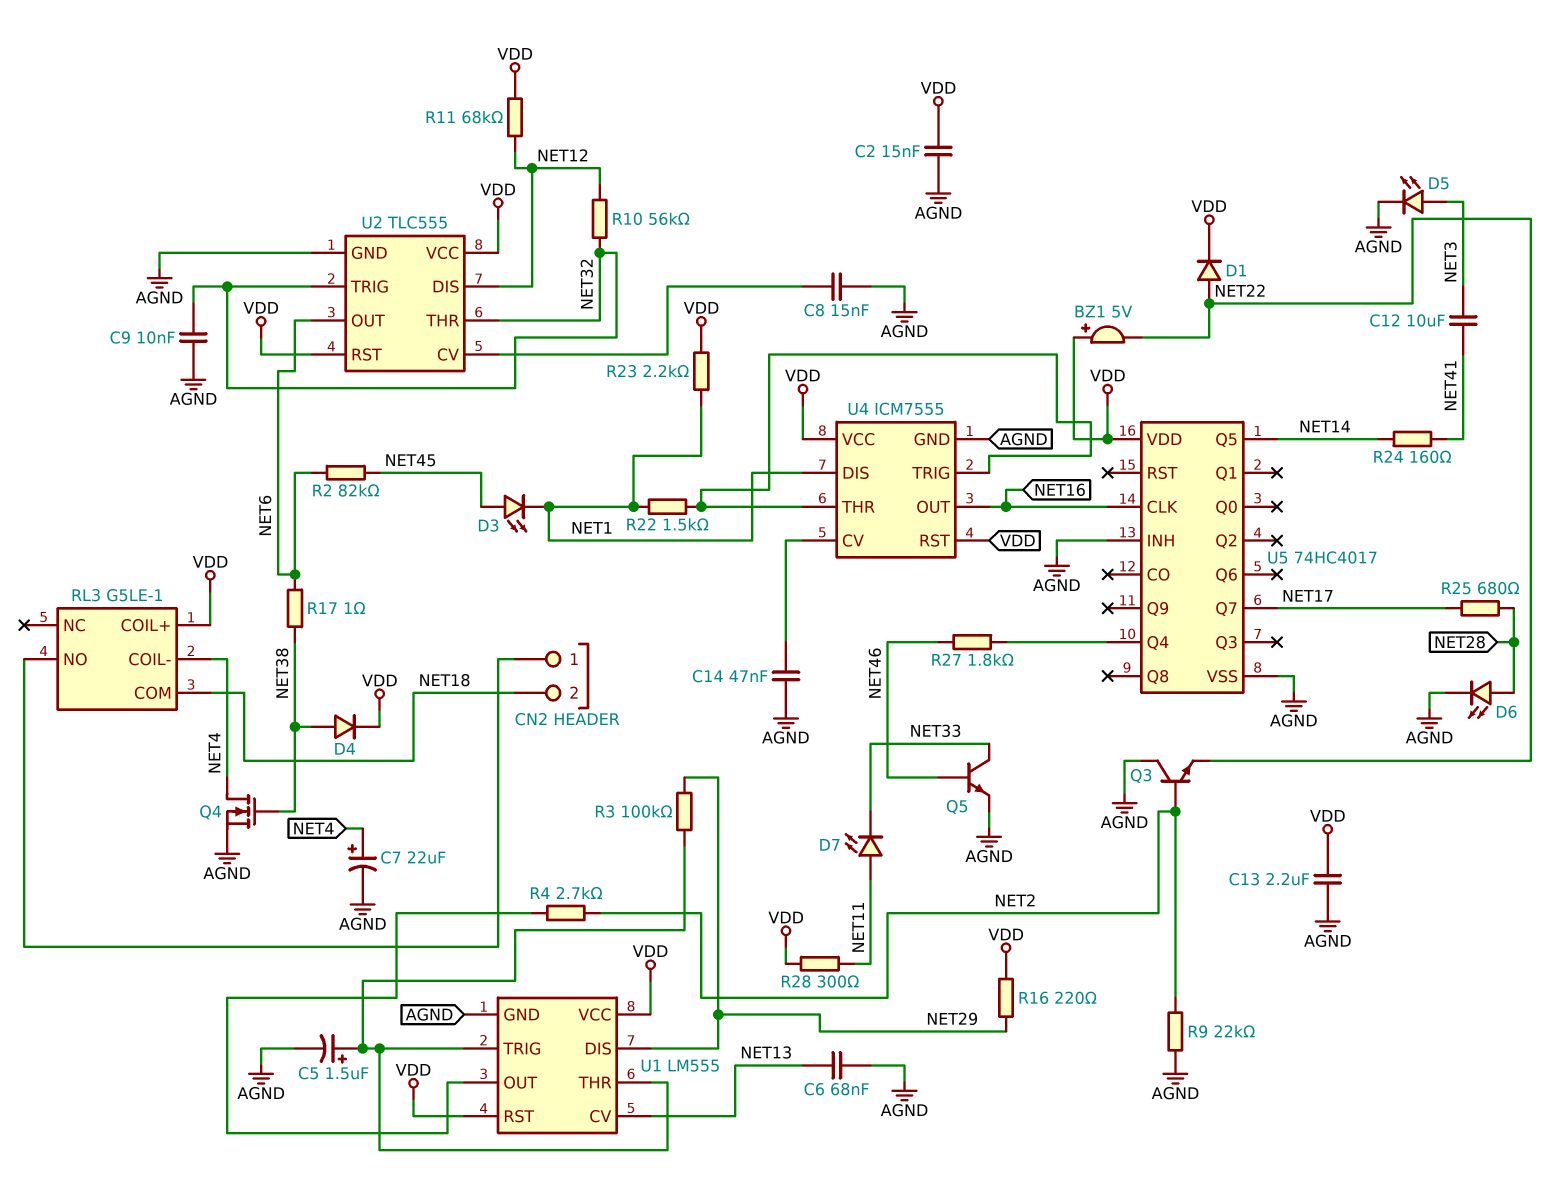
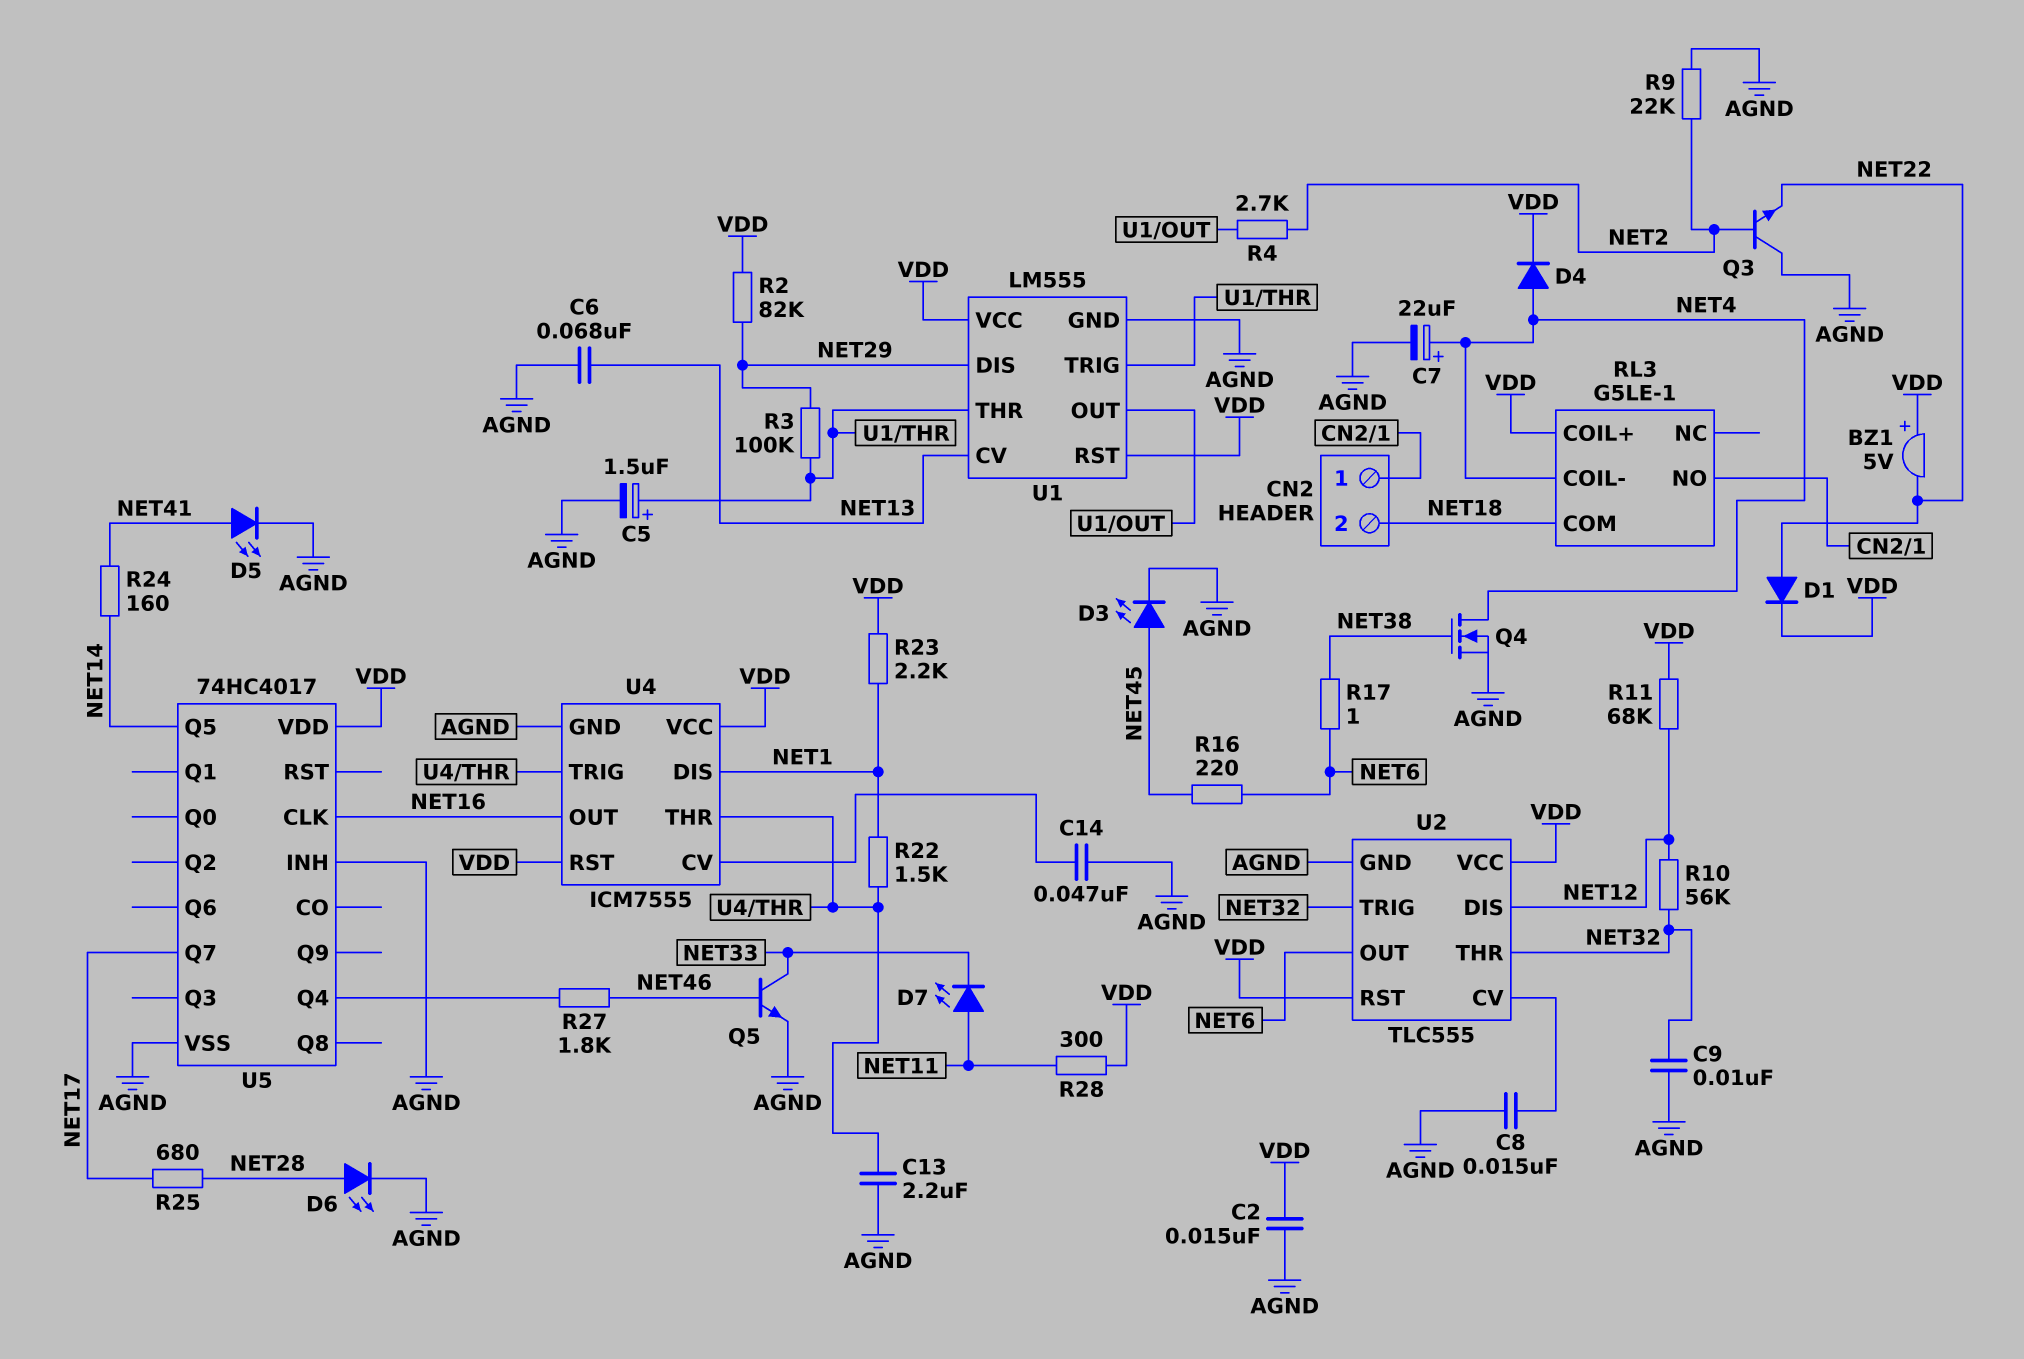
C12: 10uF (NET3, NET41) -> none
C13: 2.2uF (AGND, VDD) -> 2.2uF (AGND, U4/THR)
D3: LED (A NET45, K NET1) -> LED (A NET45, K AGND)
D4: diode (A NET38, K VDD) -> diode (A NET4, K VDD)
D5: LED (A NET3, K AGND) -> LED (A NET41, K AGND)
R2: 82k (NET6, NET45) -> 82k (NET29, VDD)
R16: 220 (NET29, VDD) -> 220 (NET6, NET45)

